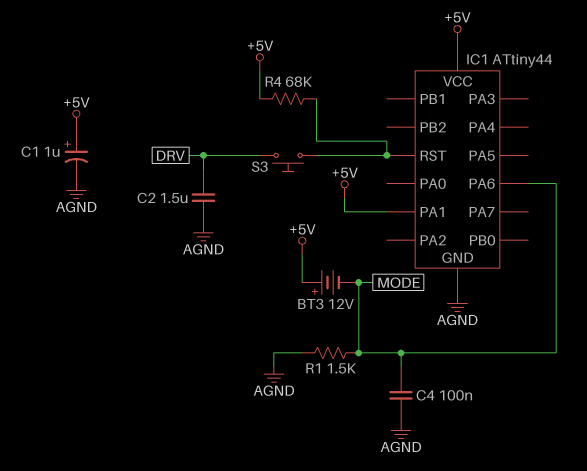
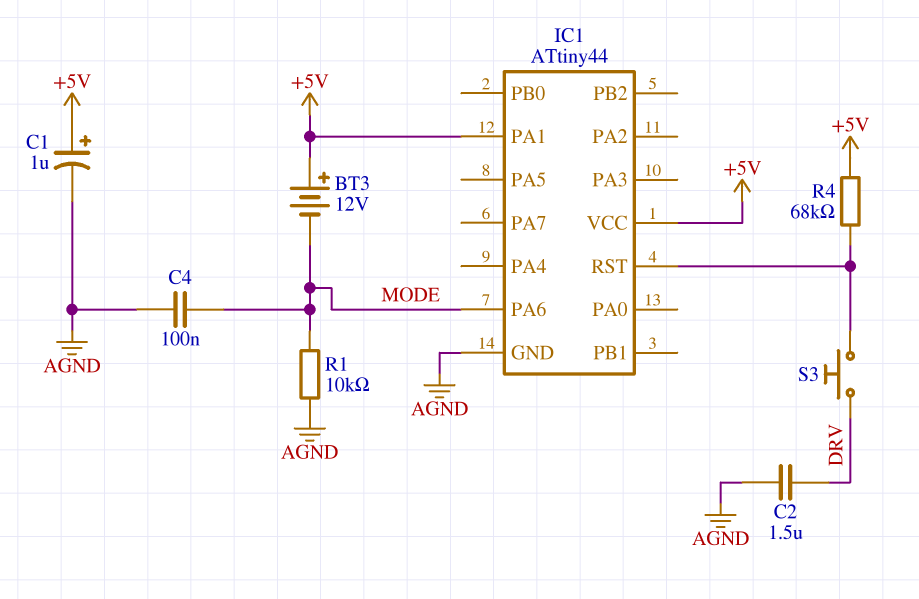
R1: 1.5k (AGND, MODE) -> 10k (AGND, MODE)

